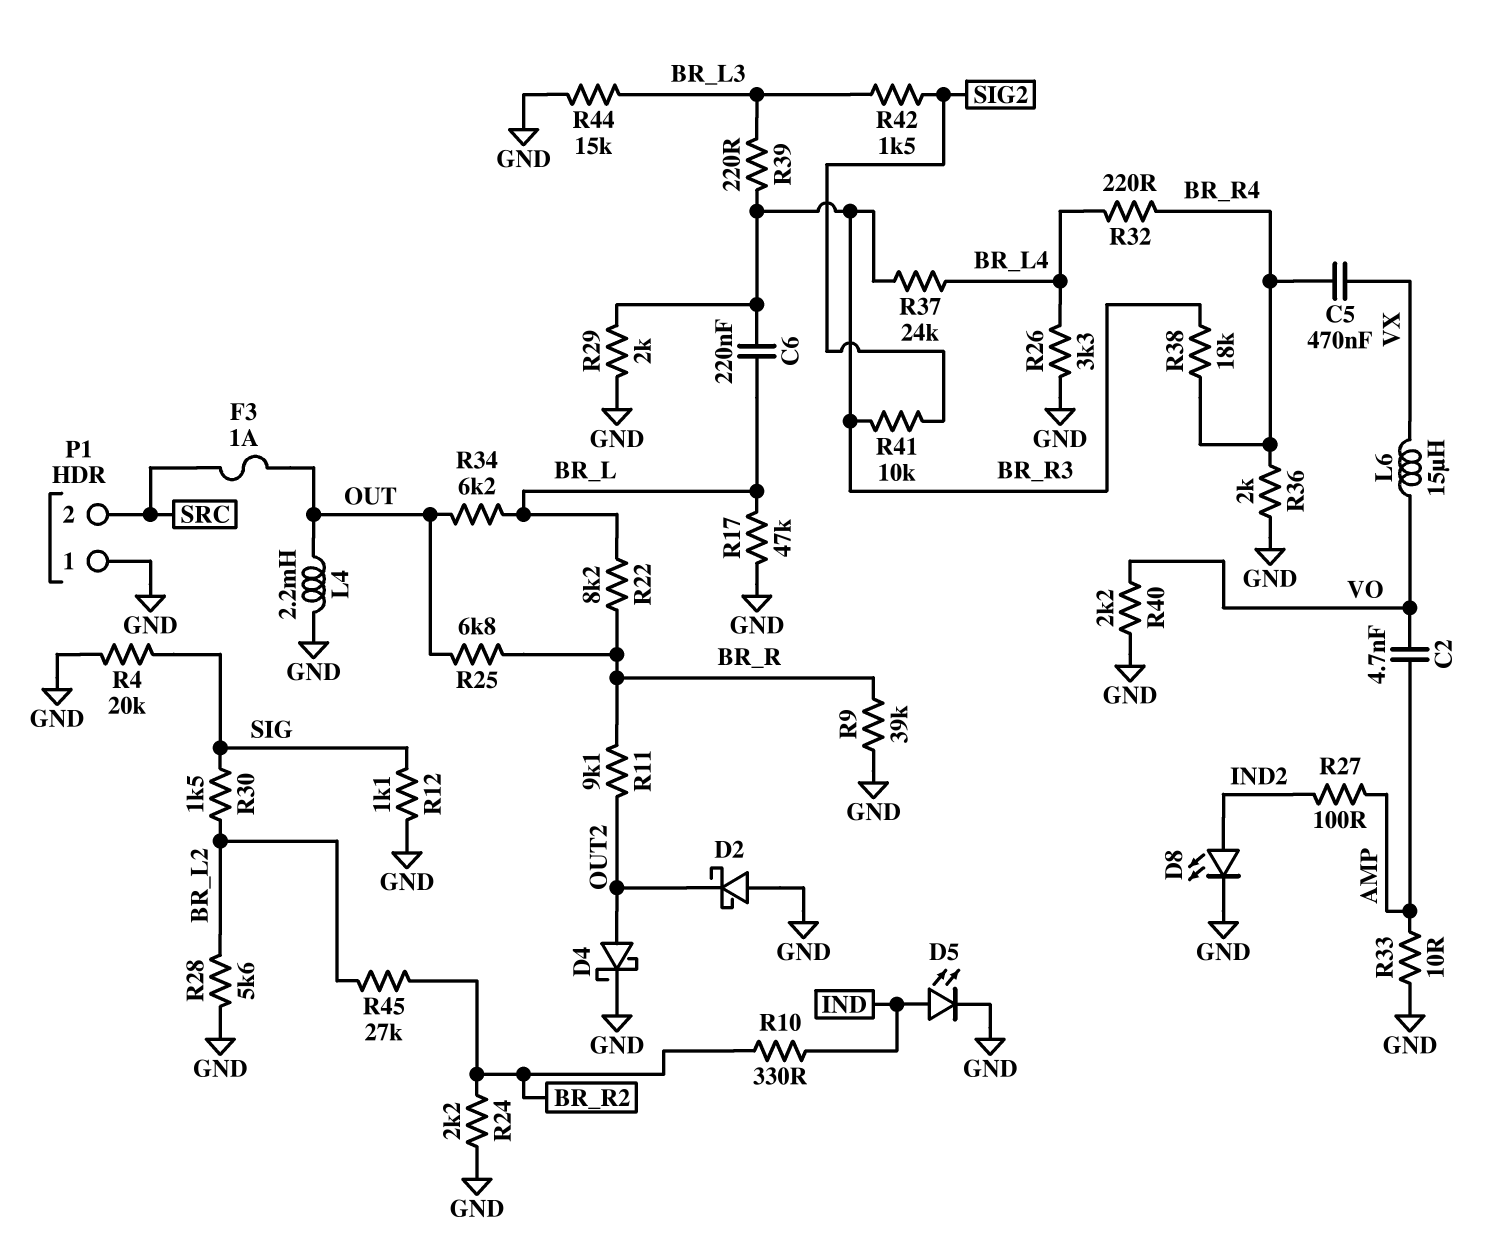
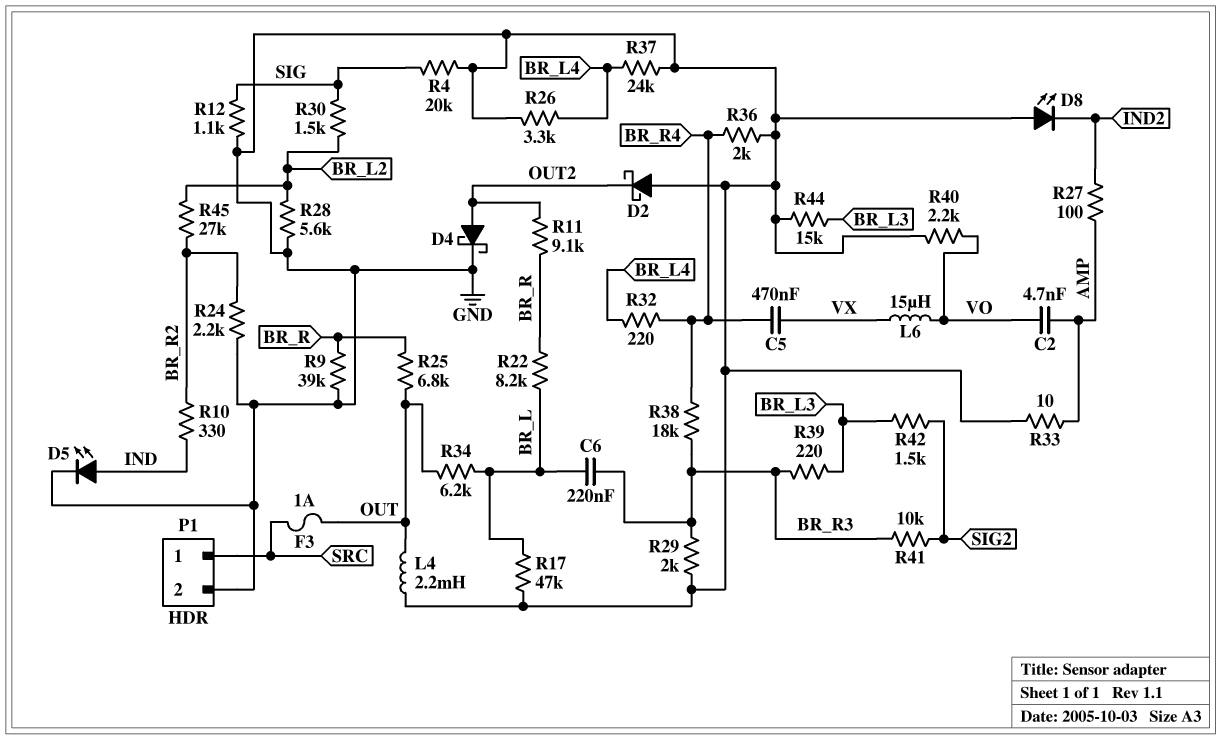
D8: LED (A IND2, K GND) -> LED (A GND, K IND2)
P1 pin 1: GND -> SRC
P1 pin 2: SRC -> GND
R37: 24k (BR_L4, BR_R3) -> 24k (BR_L4, GND)

